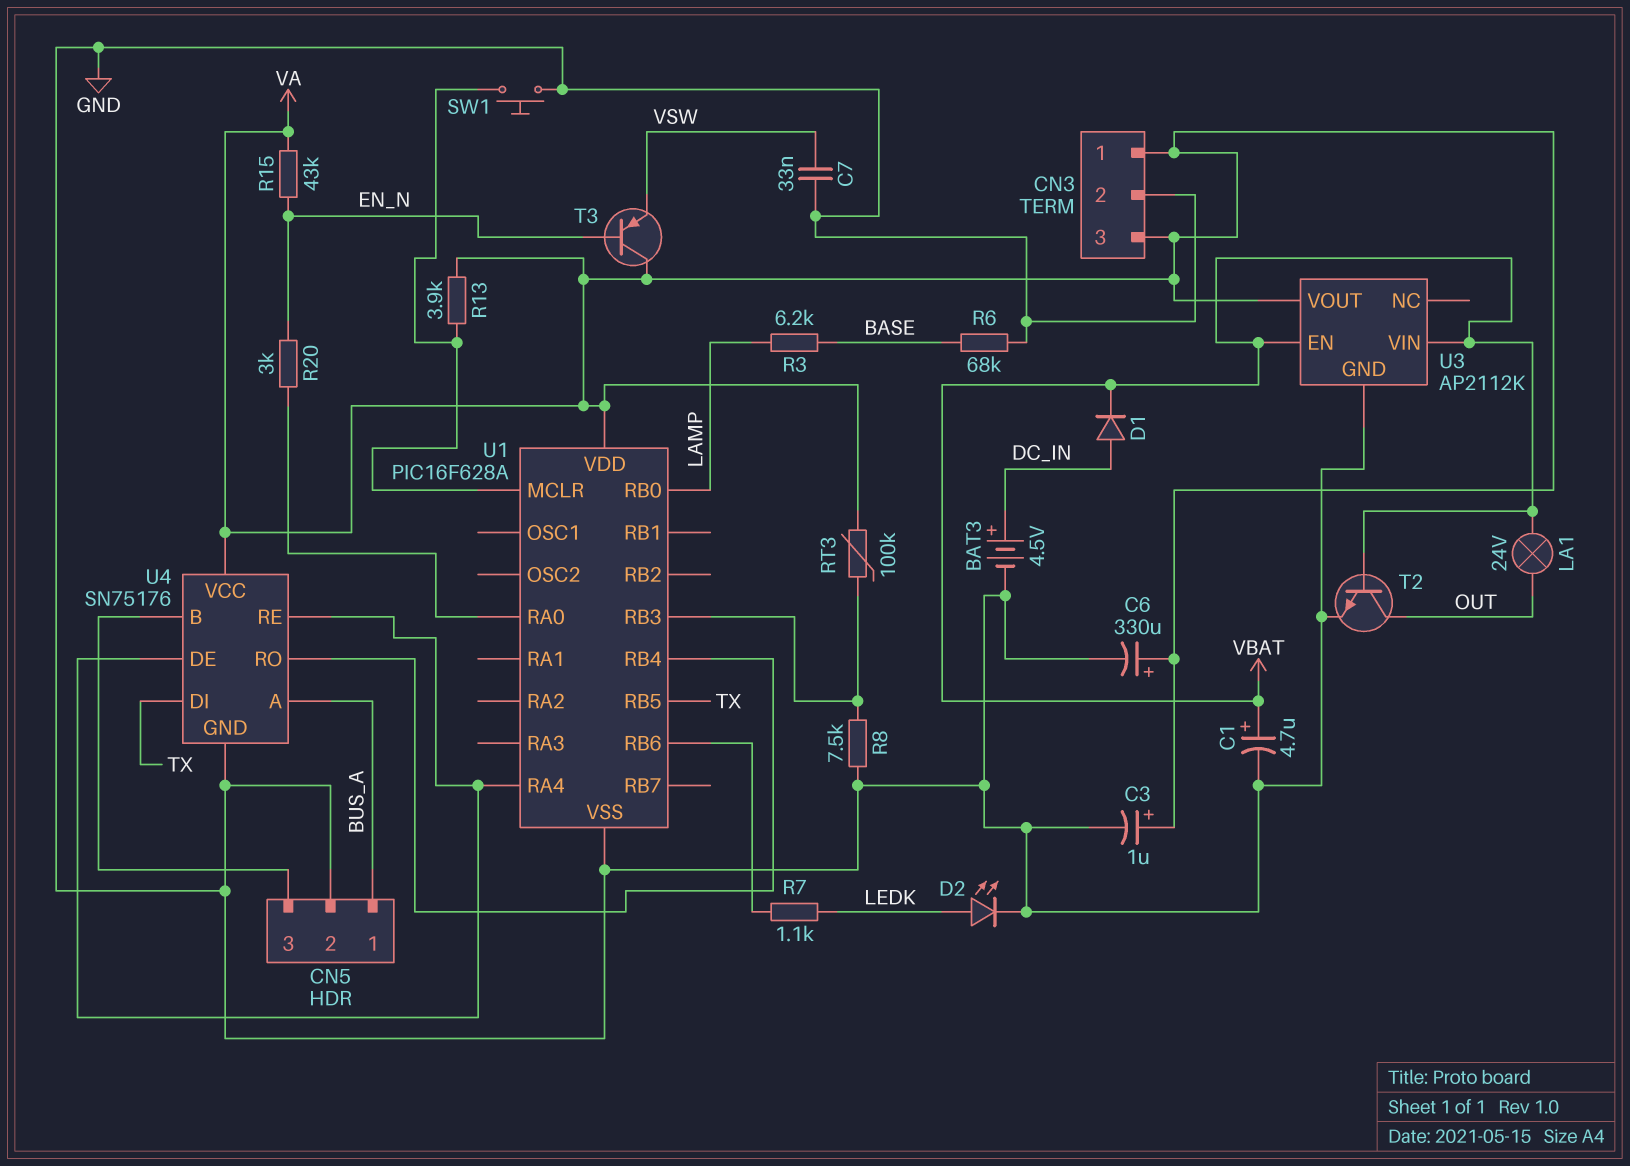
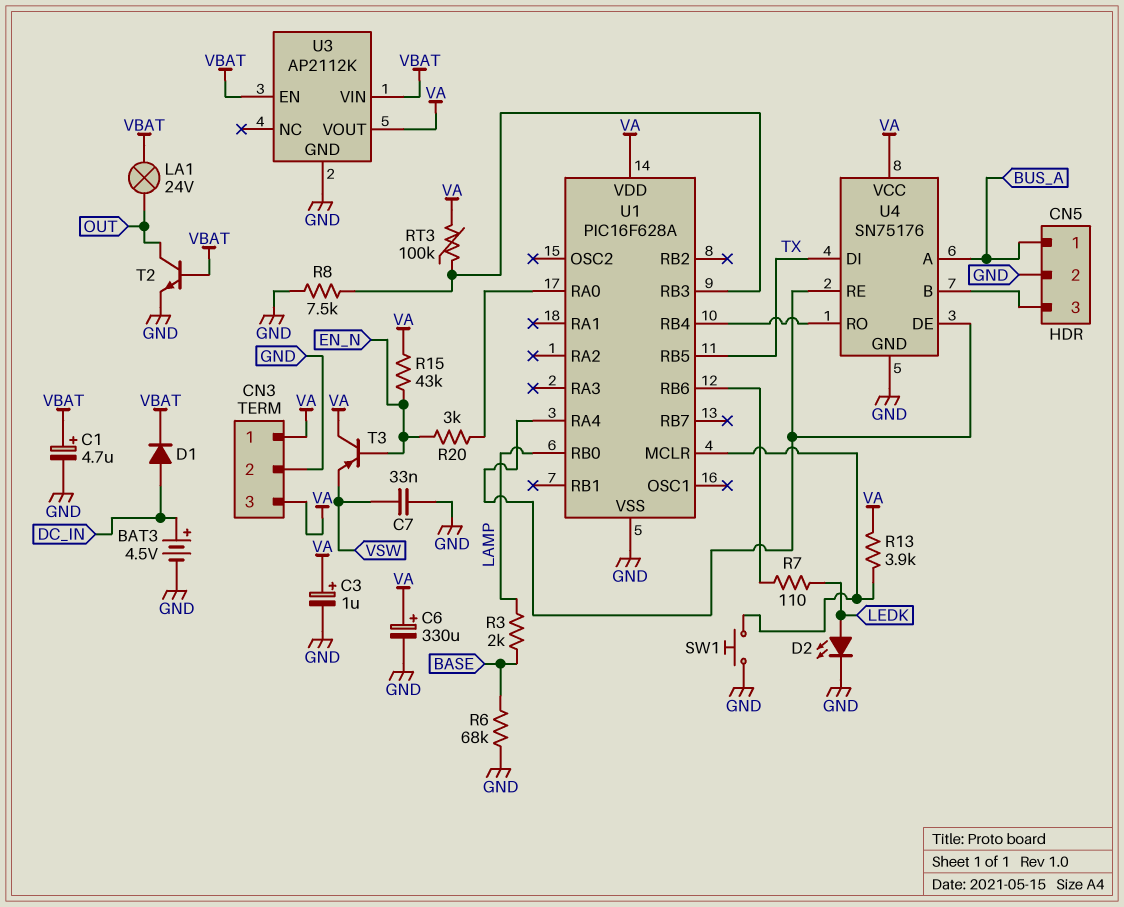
R3: 6.2k (BASE, LAMP) -> 2k (BASE, LAMP)
R7: 1.1k (LEDK, U1/RB6) -> 110 (LEDK, U1/RB6)

